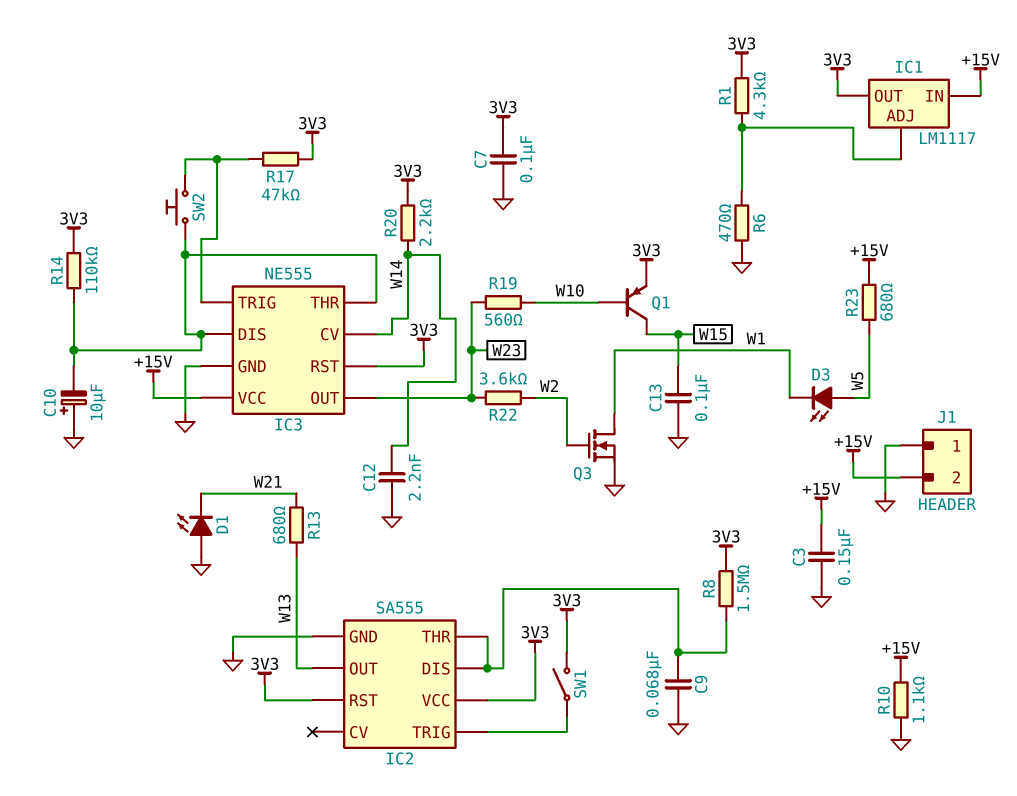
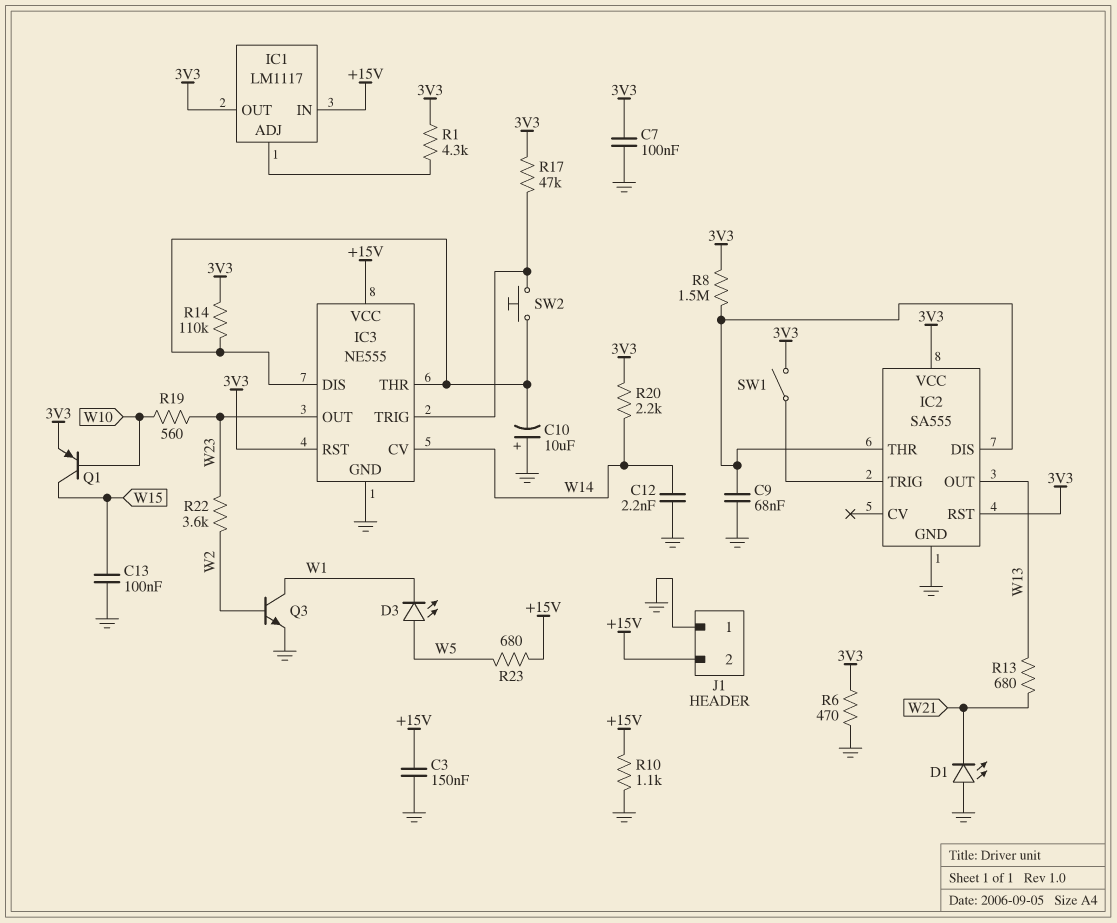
Q3: NMOS (G W2, D W1, S GND) -> NPN (B W2, C W1, E GND)
R6: 470 (GND, IC1/ADJ) -> 470 (3V3, GND)

